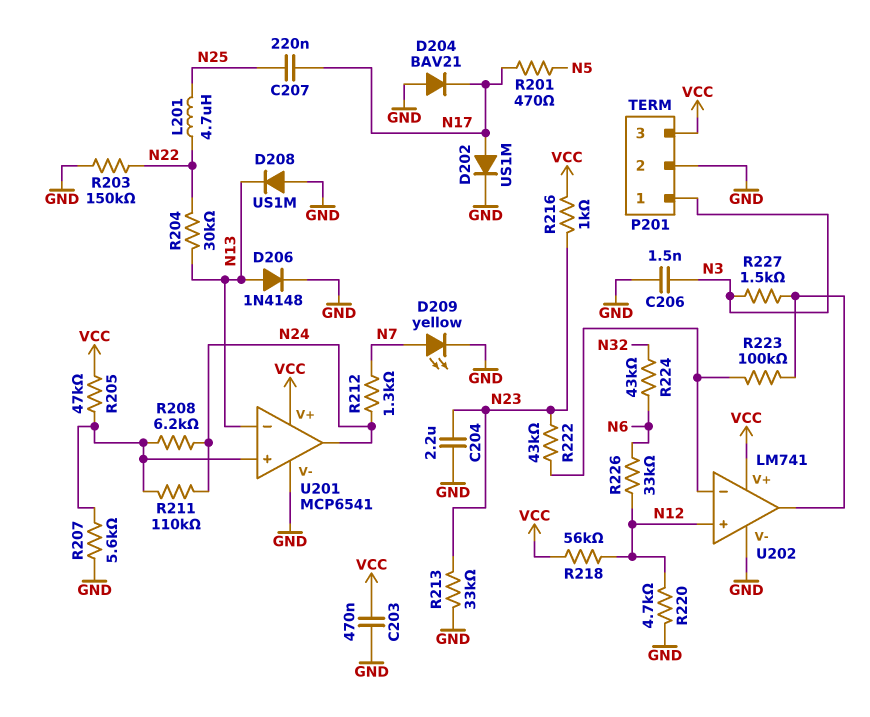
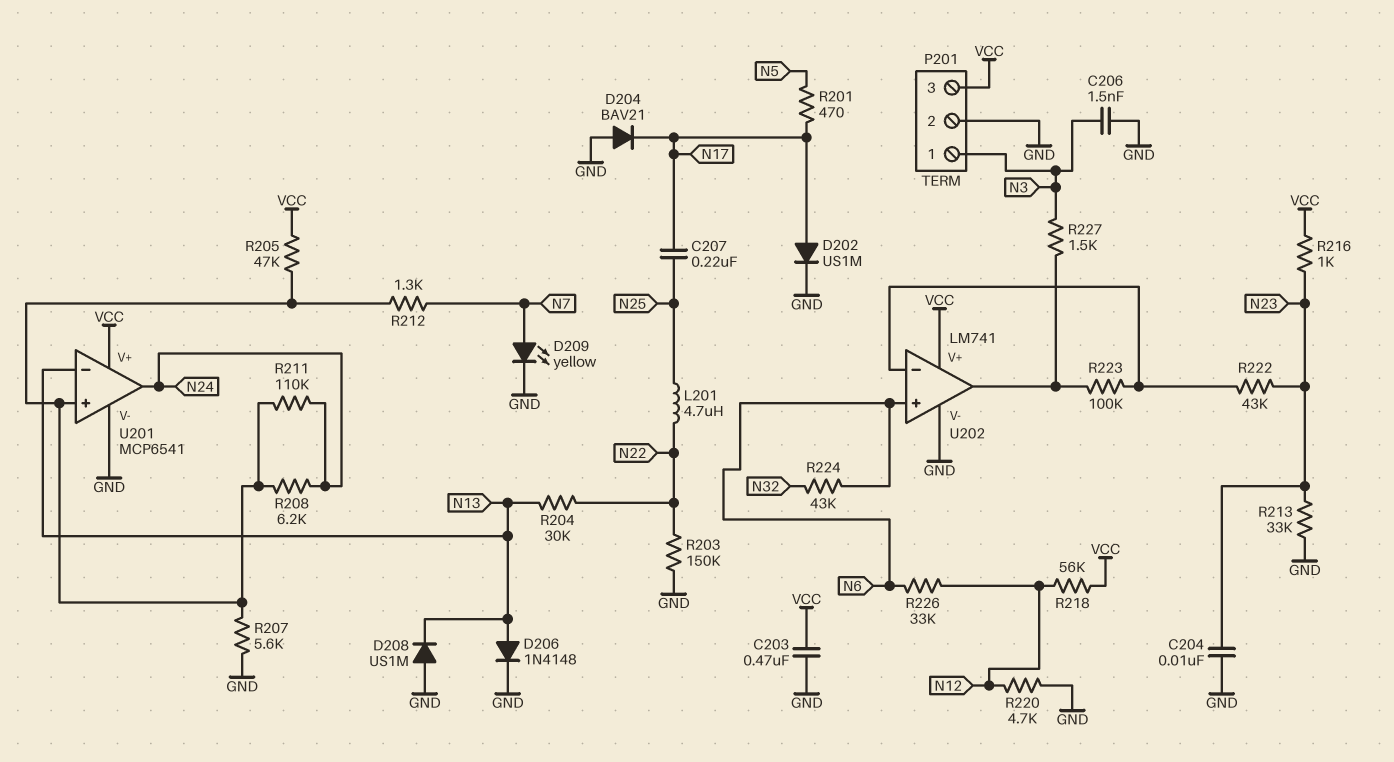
C204: 2.2uF (GND, N23) -> 10nF (GND, N23)
R212: 1.3k (N7, N24) -> 1.3k (N7, U201/in+)
U202 pin in+: N12 -> N6

